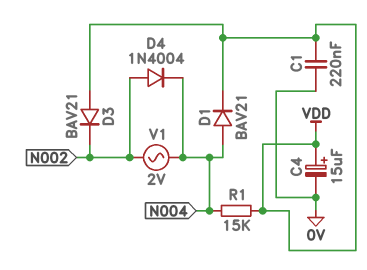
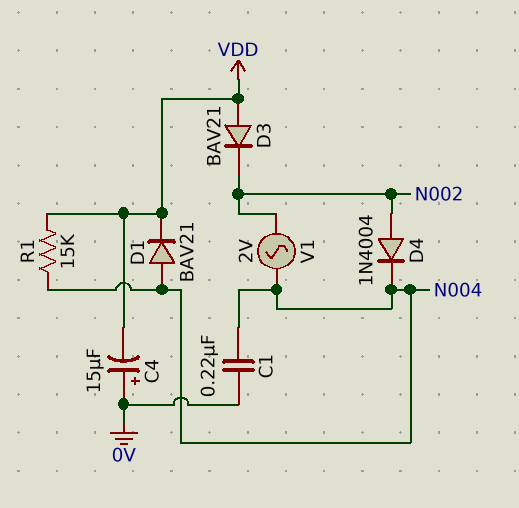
C1: 220nF (0V, VDD) -> 220nF (0V, N004)
C4: 15uF (plus VDD, minus 0V) -> 15uF (plus 0V, minus VDD)

